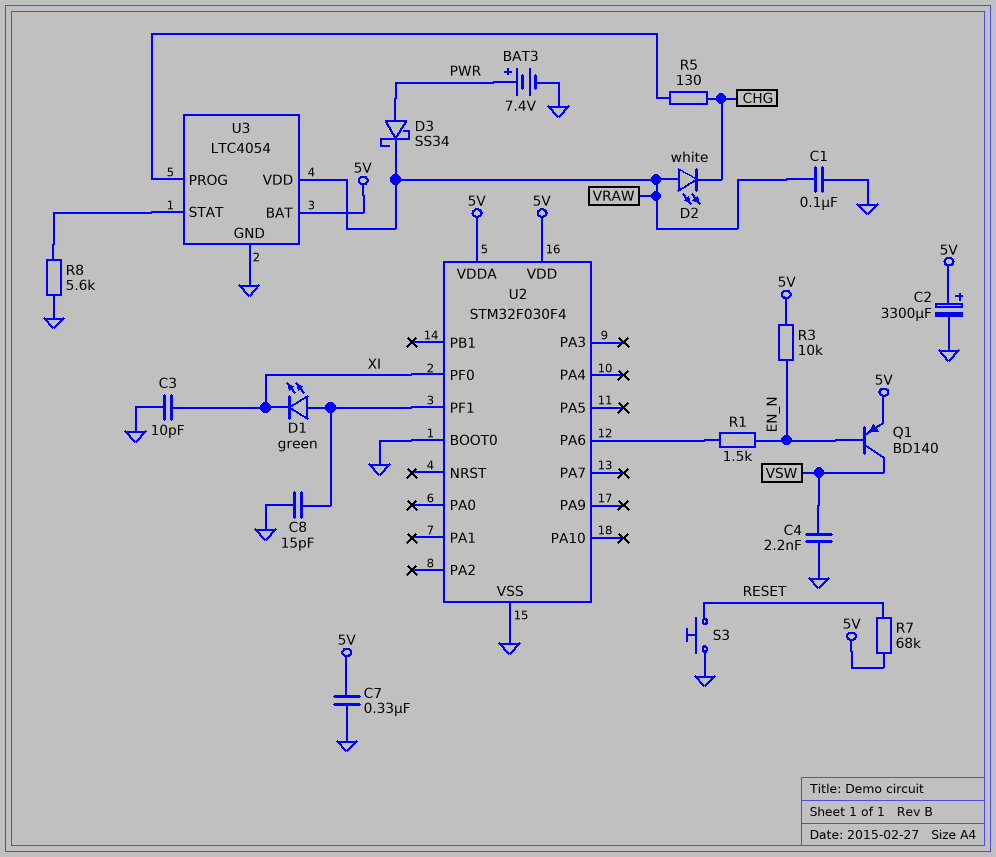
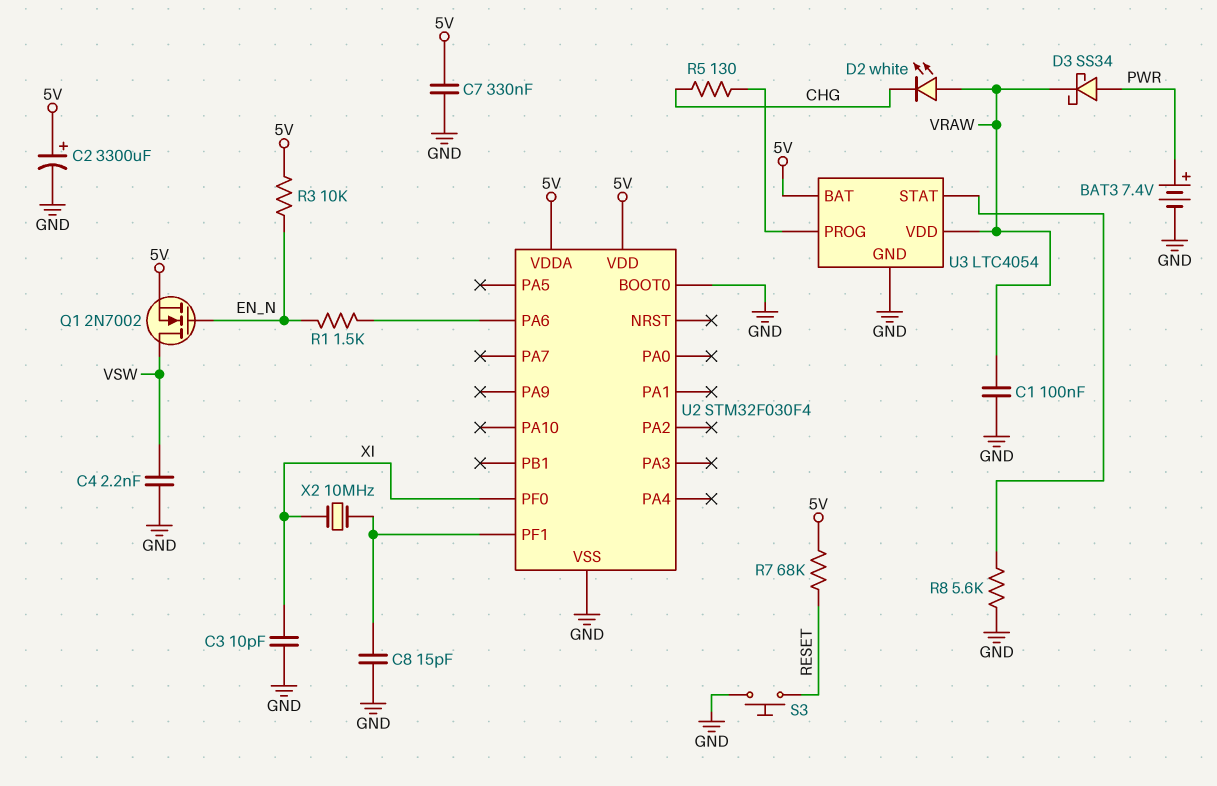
D1: LED green (A U2/PF1, K XI) -> none
Q1: PNP BD140 (B EN_N, C VSW, E 5V) -> NMOS 2N7002 (G EN_N, D VSW, S 5V)
X2: none -> 10MHz (U2/PF1, XI)

